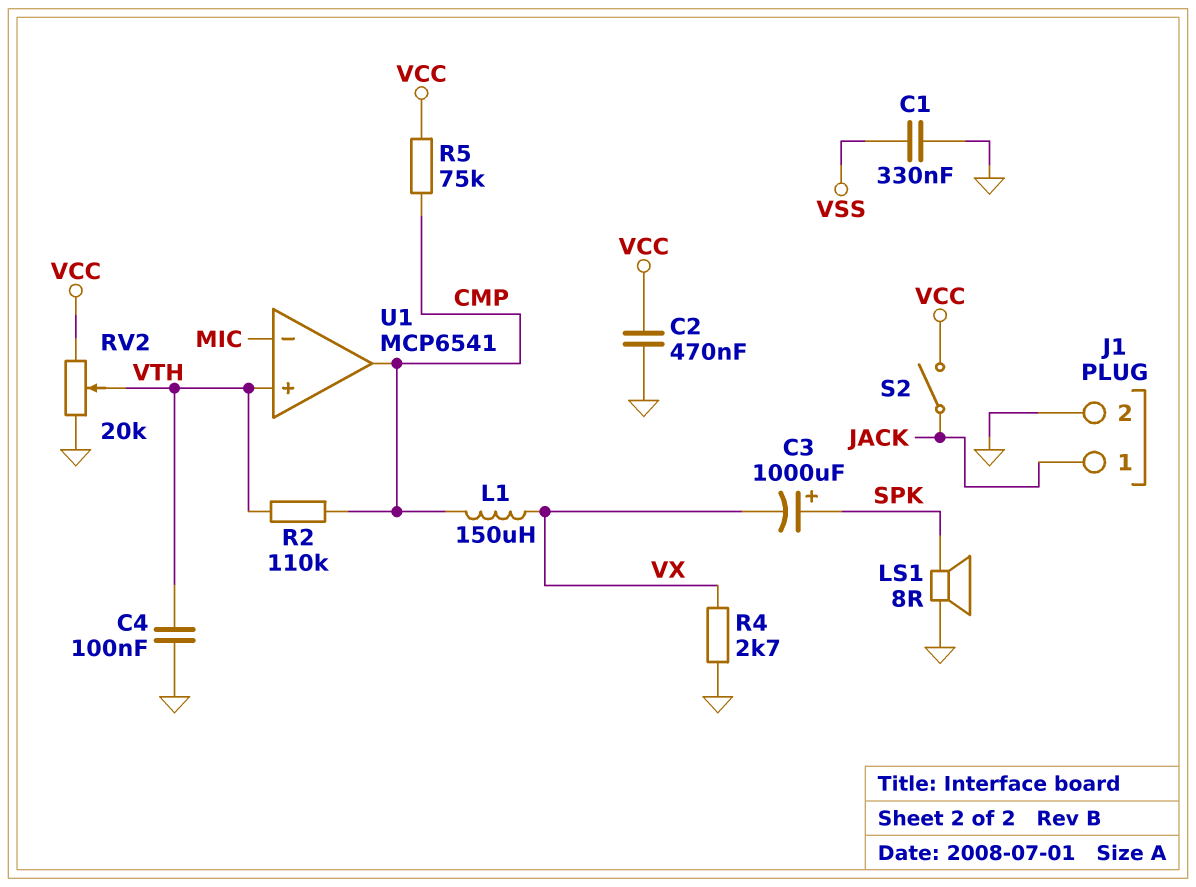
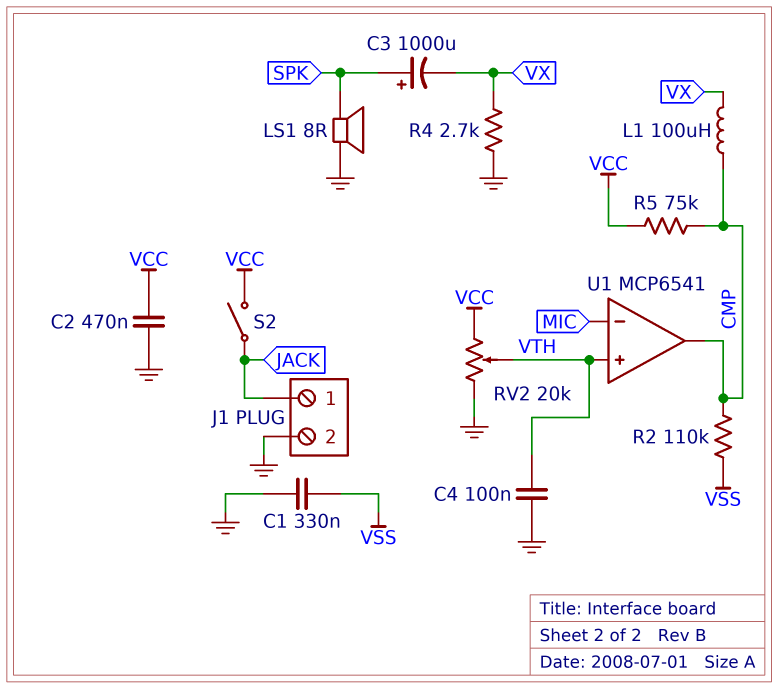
L1: 150uH (CMP, VX) -> 100uH (CMP, VX)
R2: 110k (CMP, VTH) -> 110k (CMP, VSS)

